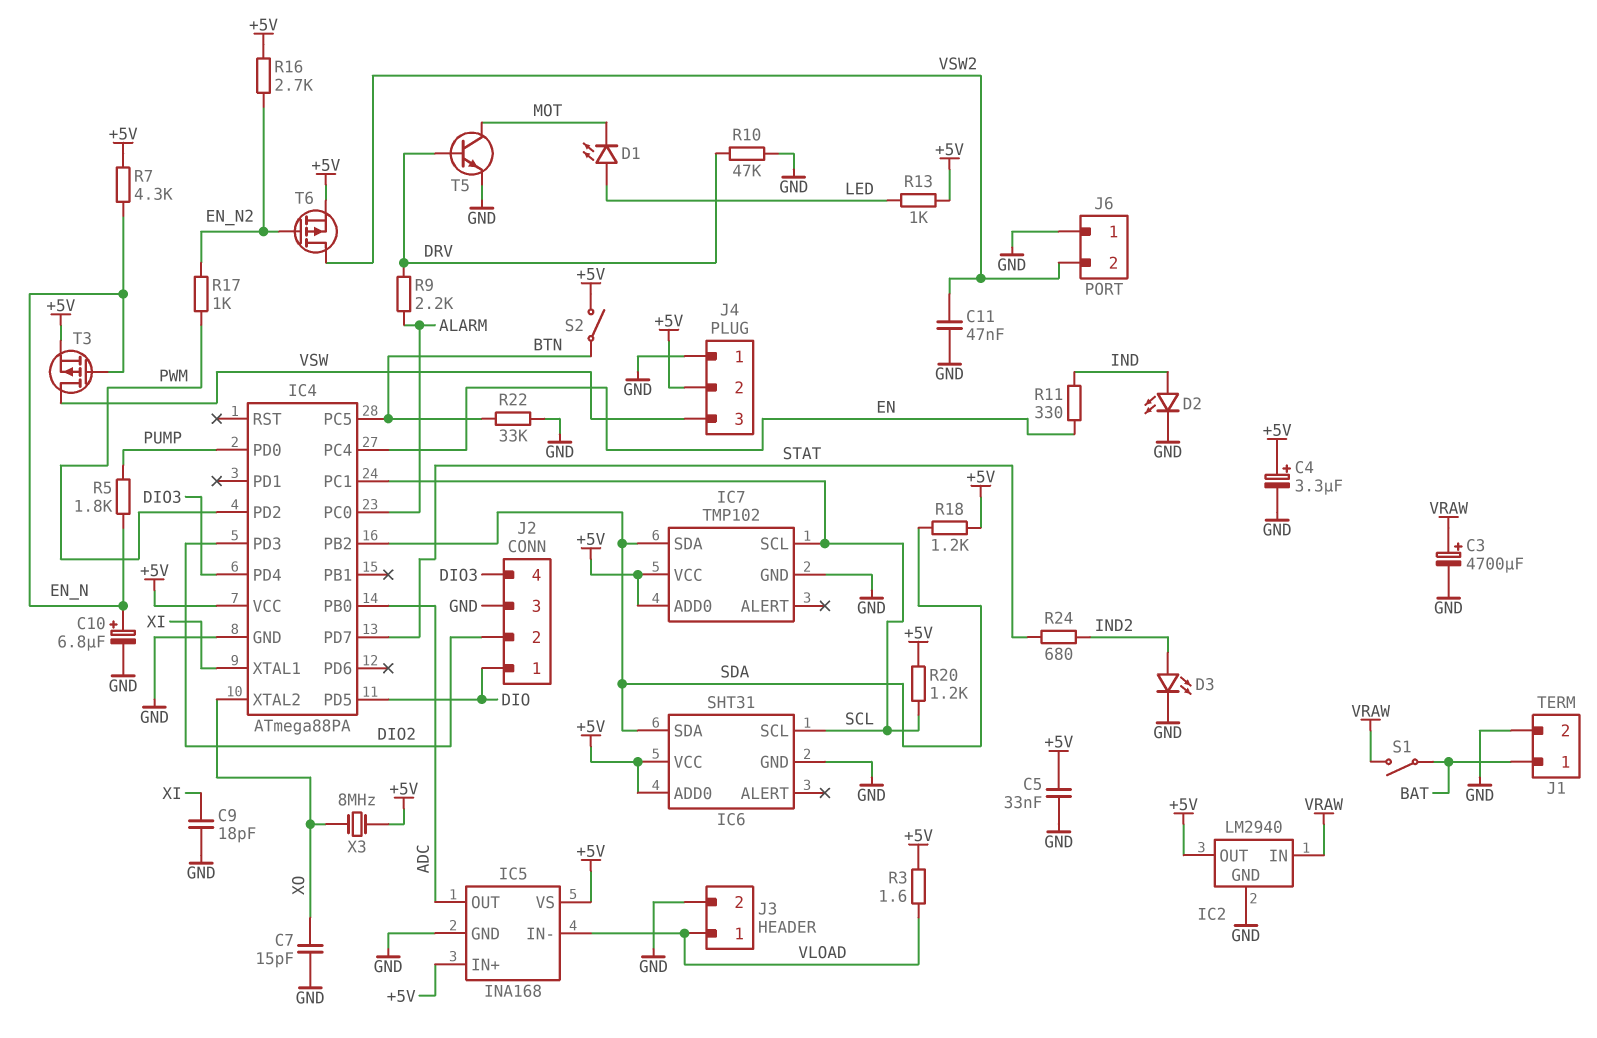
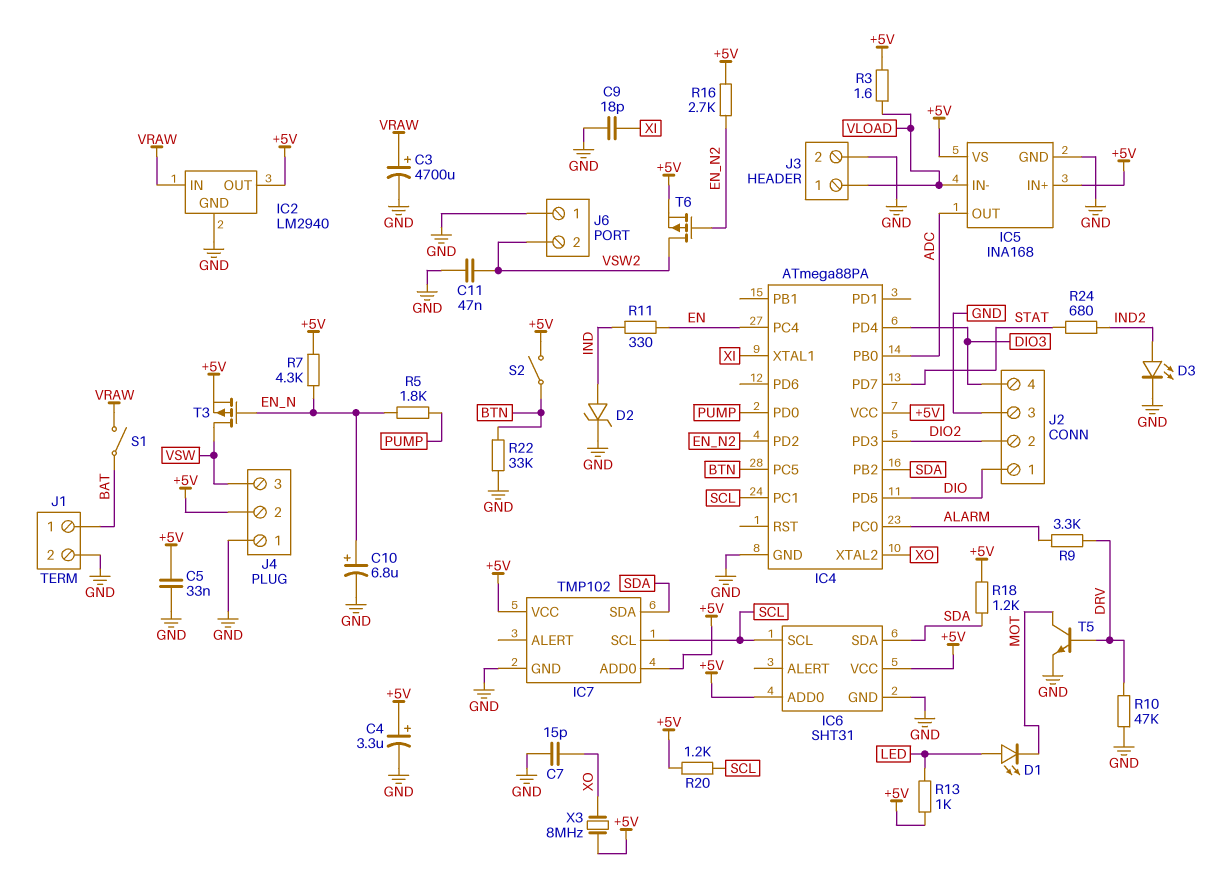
D2: LED (A IND, K GND) -> zener (A IND, K GND)
IC4 pin PD2: PWM -> EN_N2
R9: 2.2k (ALARM, DRV) -> 3.3k (ALARM, DRV)
R17: 1k (EN_N2, PWM) -> none

